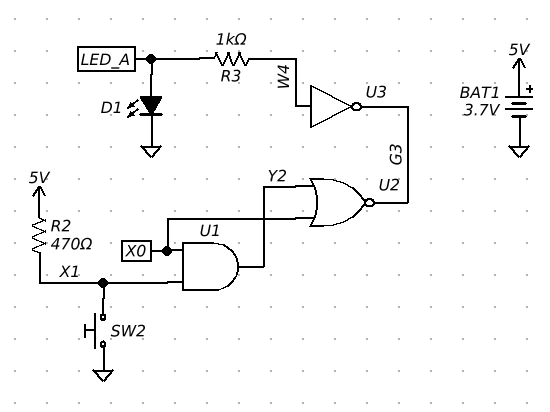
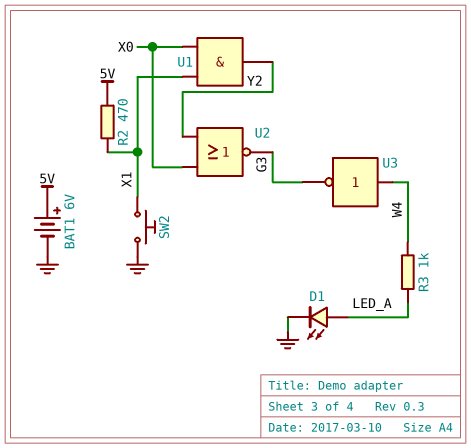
BAT1: 3.7V (plus 5V, minus GND) -> 6V (plus 5V, minus GND)

